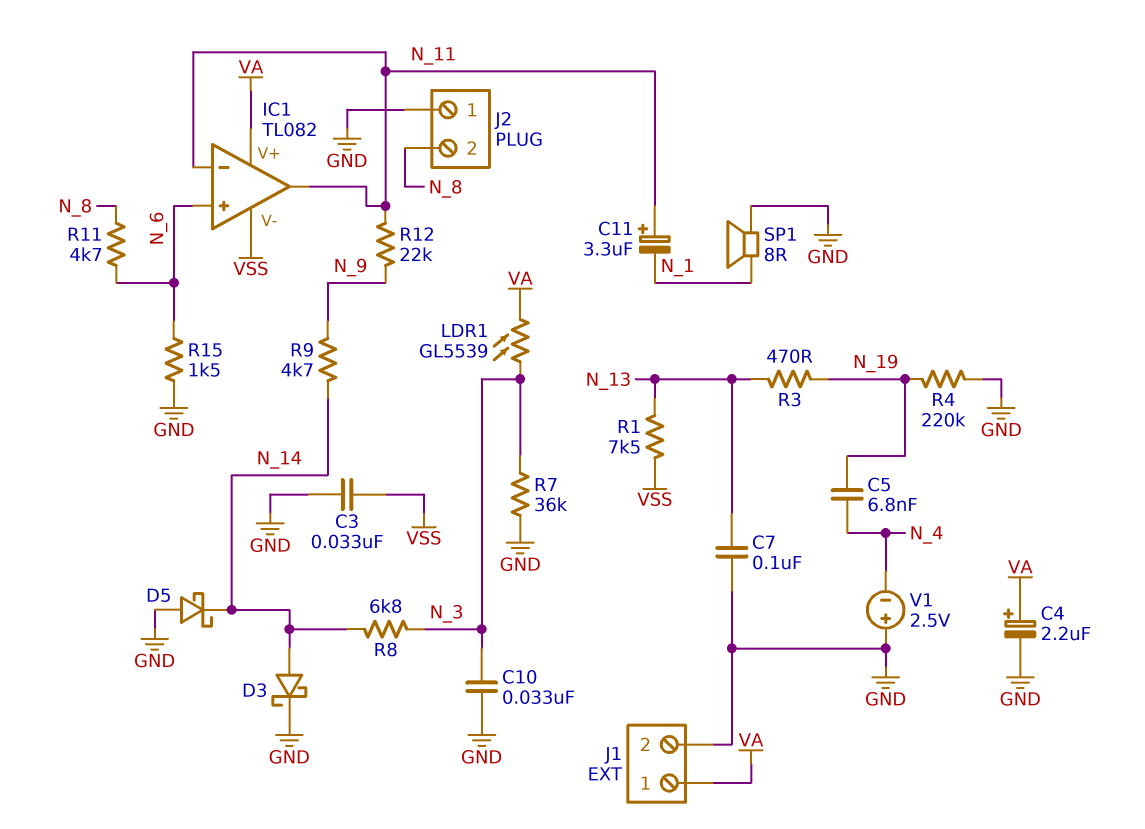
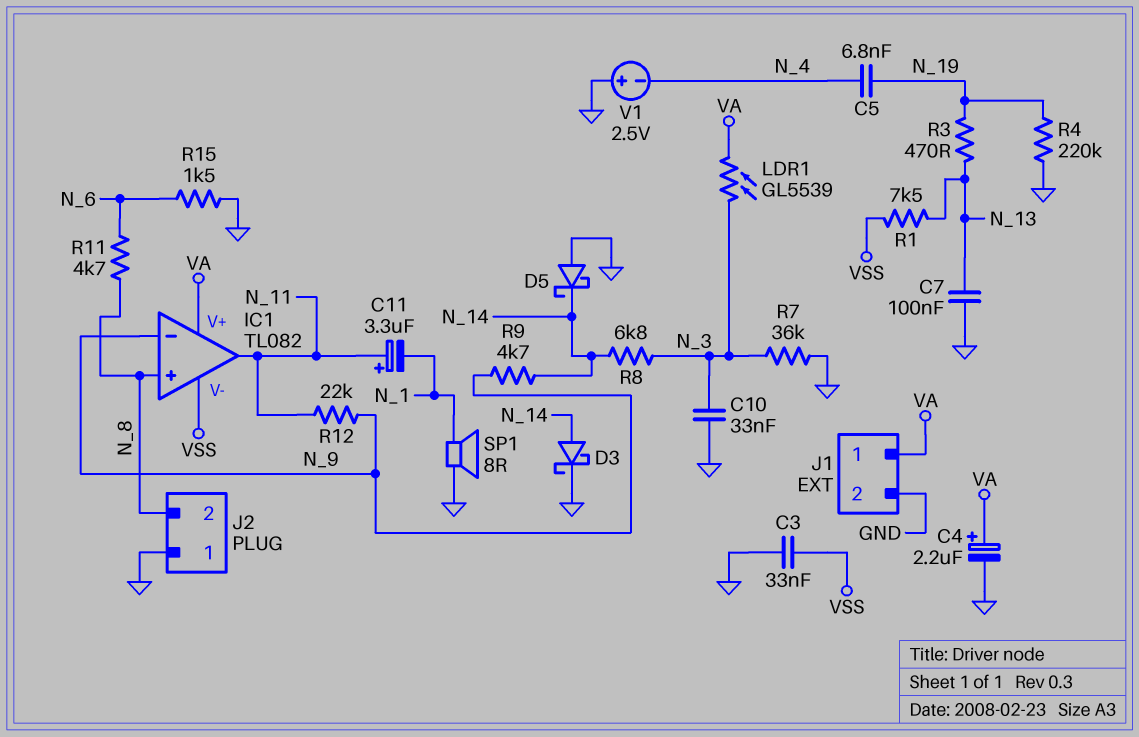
IC1 pin in+: N_6 -> N_8
IC1 pin in-: N_11 -> N_9

